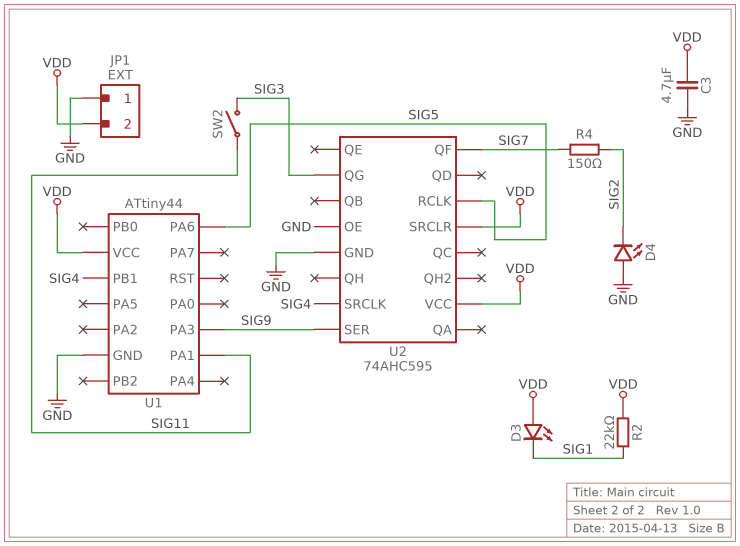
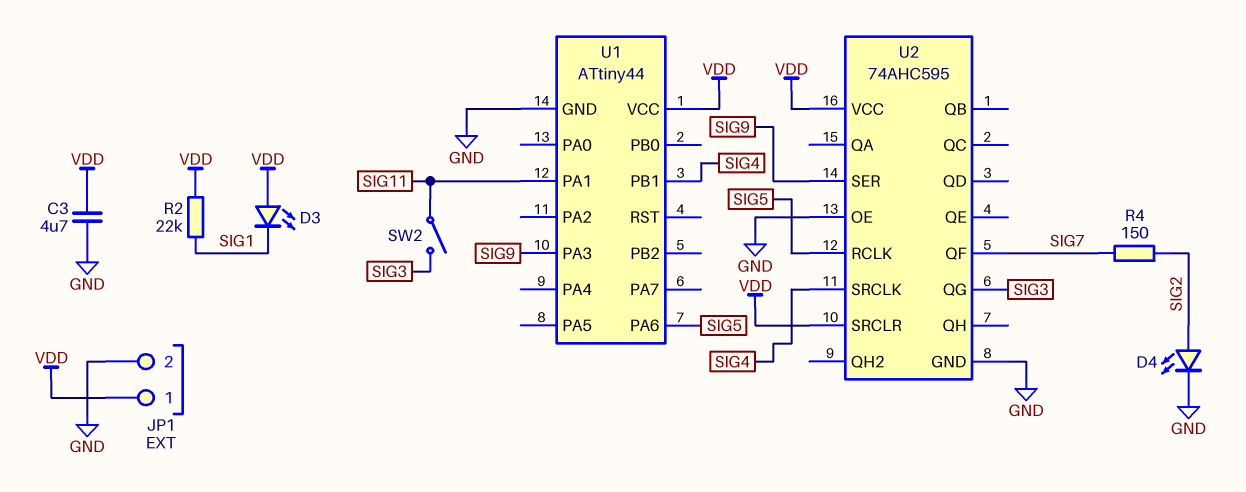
D4: LED (A GND, K SIG2) -> LED (A SIG2, K GND)
JP1 pin 1: GND -> VDD
JP1 pin 2: VDD -> GND

